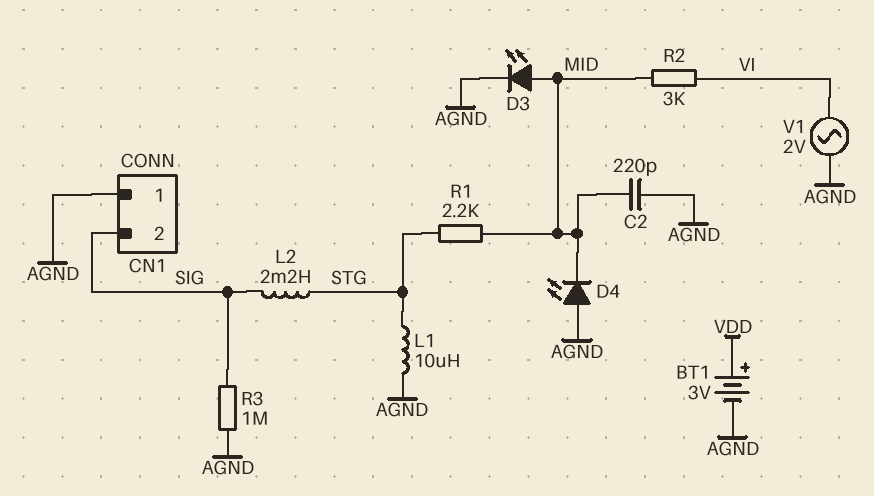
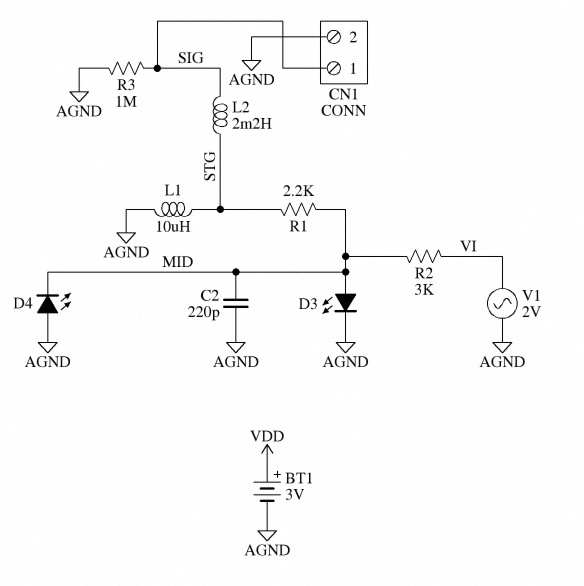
CN1 pin 1: AGND -> SIG
CN1 pin 2: SIG -> AGND

